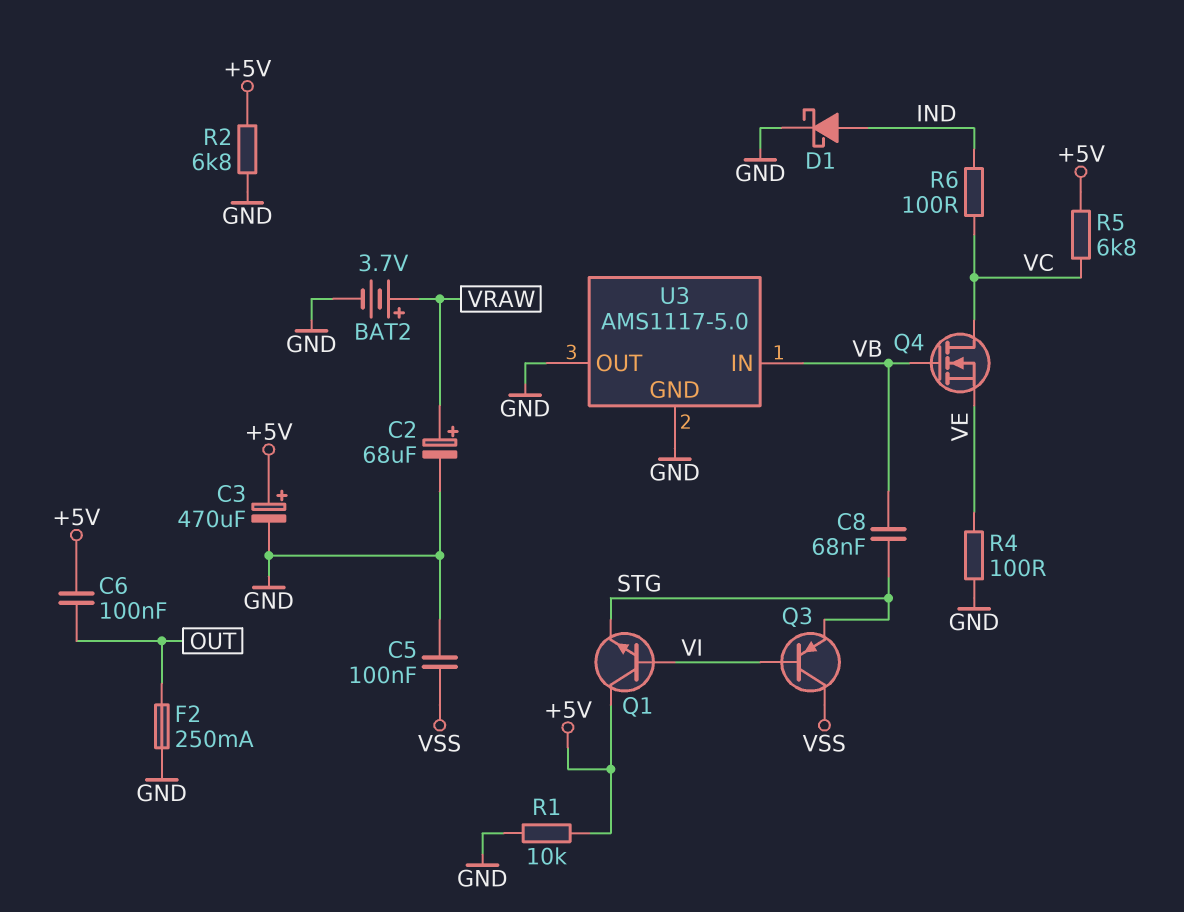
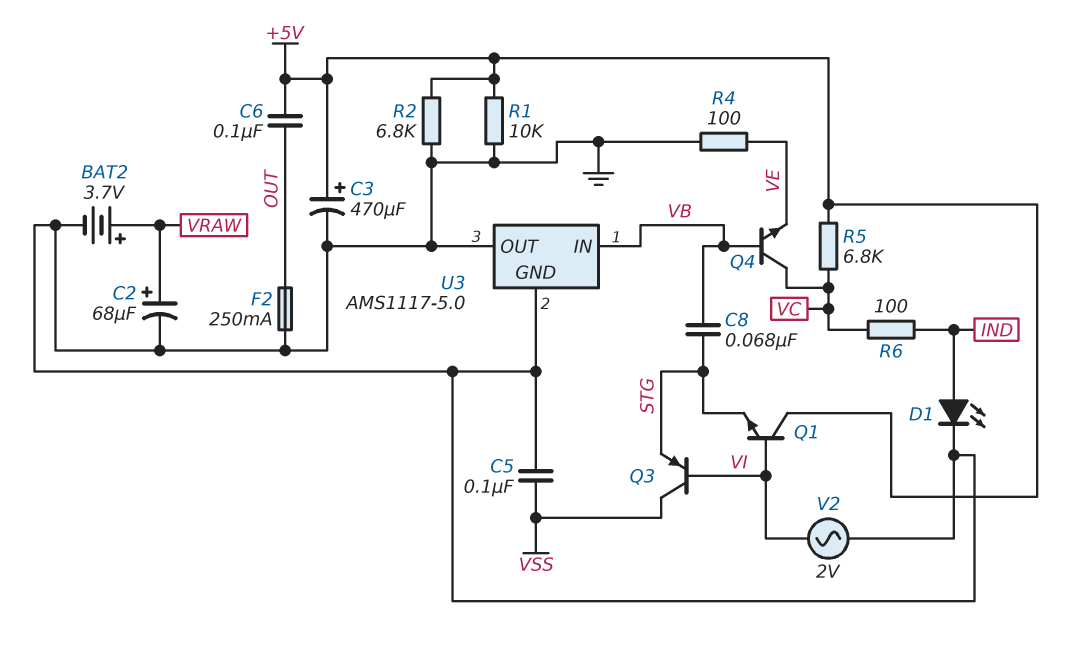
D1: schottky (A IND, K GND) -> LED (A IND, K GND)
Q4: NMOS (G VB, D VC, S VE) -> NPN (B VB, C VC, E VE)
V2: none -> AC 2V (GND, VI)

